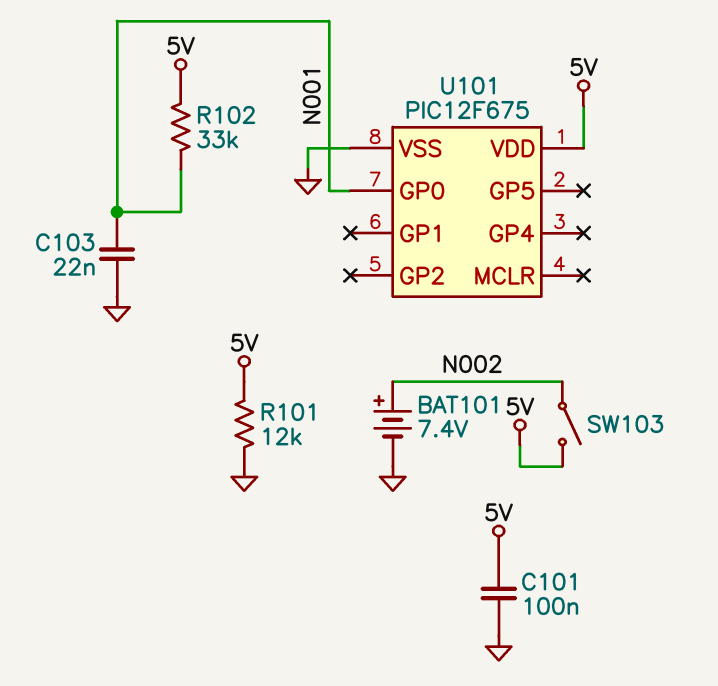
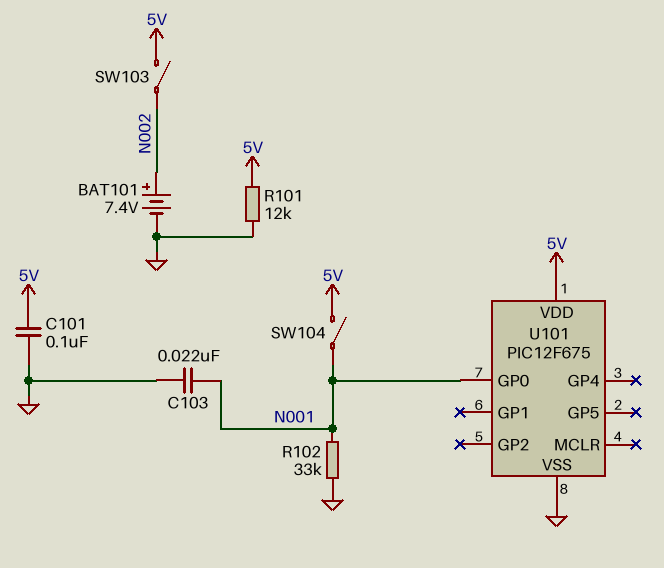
R102: 33k (5V, N001) -> 33k (GND, N001)
SW104: none -> switch (5V, N001)

